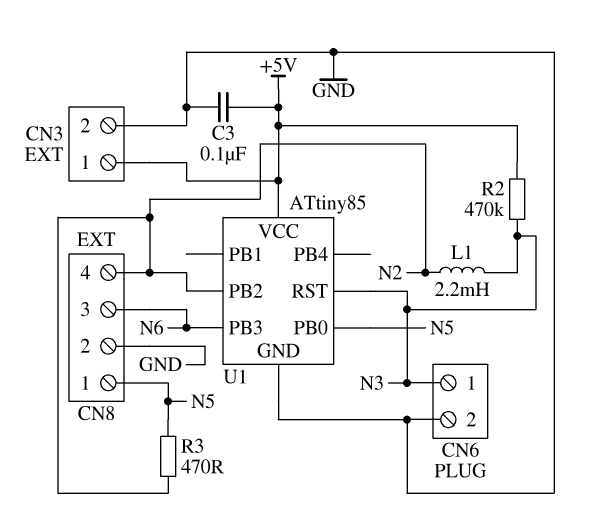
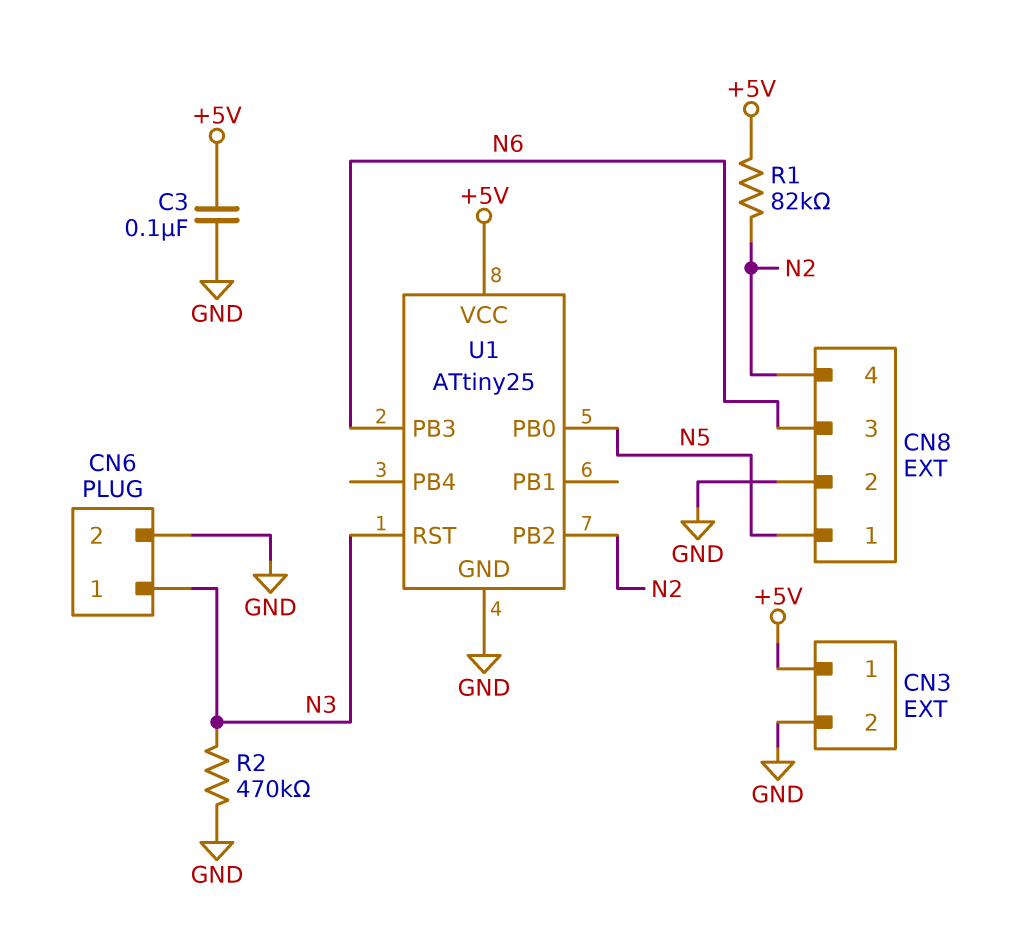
L1: 2.2mH (N2, N3) -> none
R1: none -> 82k (+5V, N2)
R2: 470k (+5V, N3) -> 470k (GND, N3)
R3: 470 (N2, N5) -> none
U1: ATtiny85 -> ATtiny25

